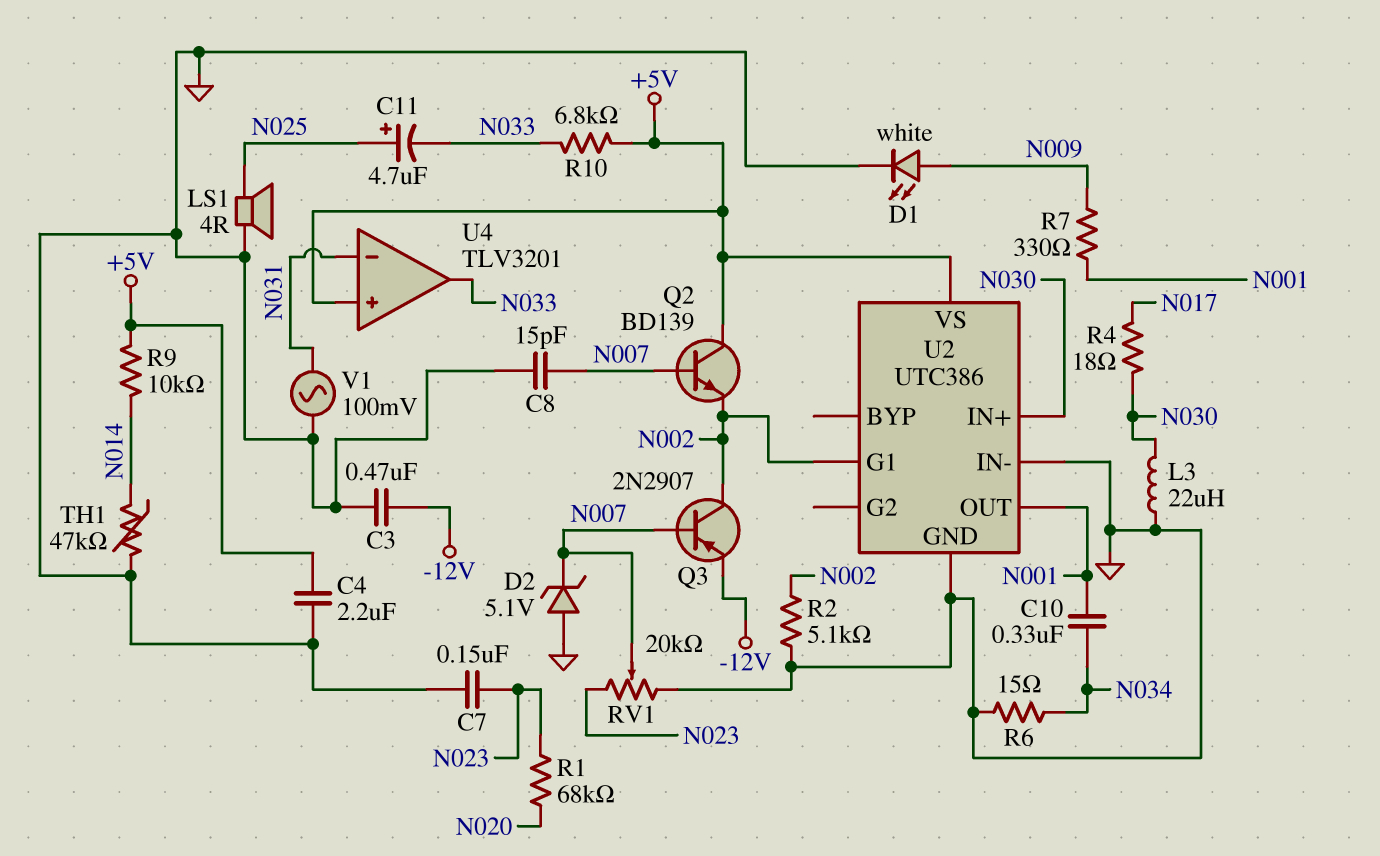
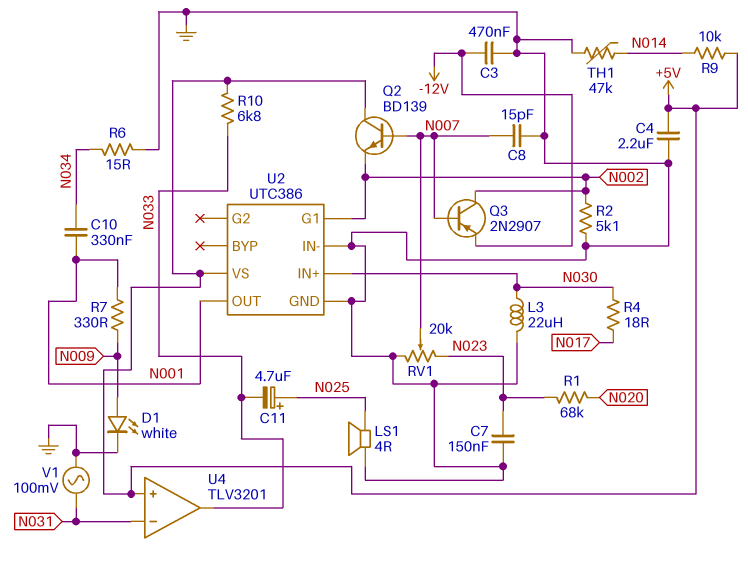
D2: zener 5.1V (A GND, K N007) -> none

